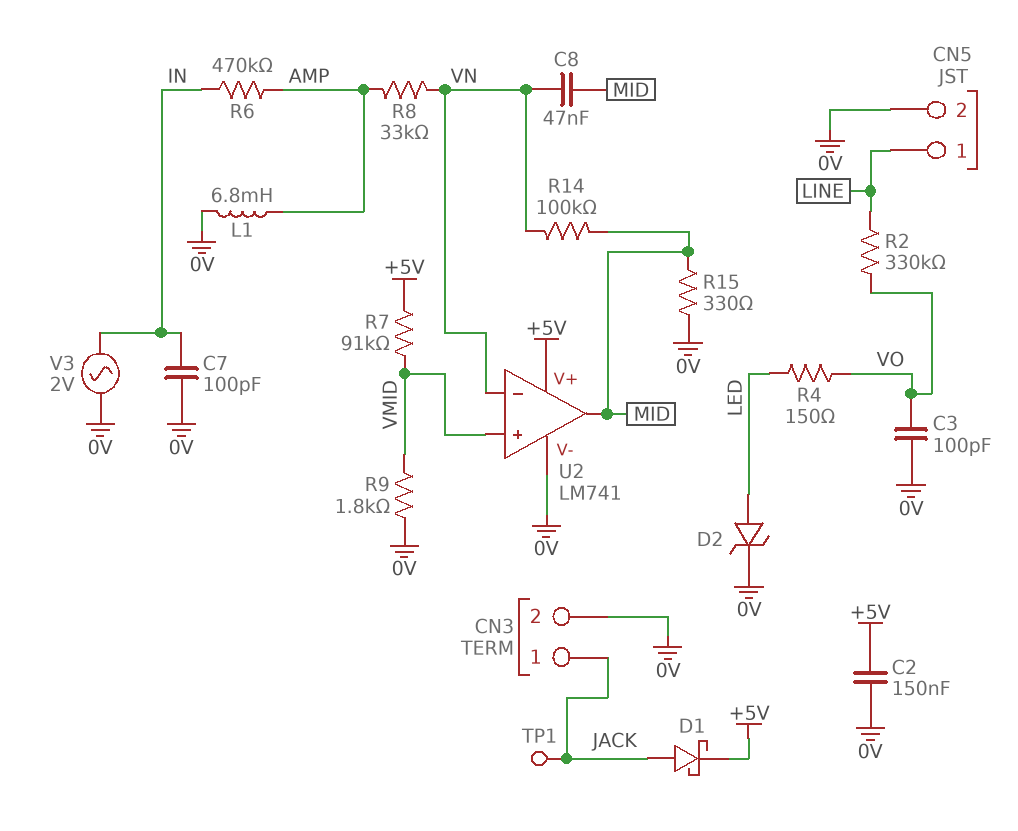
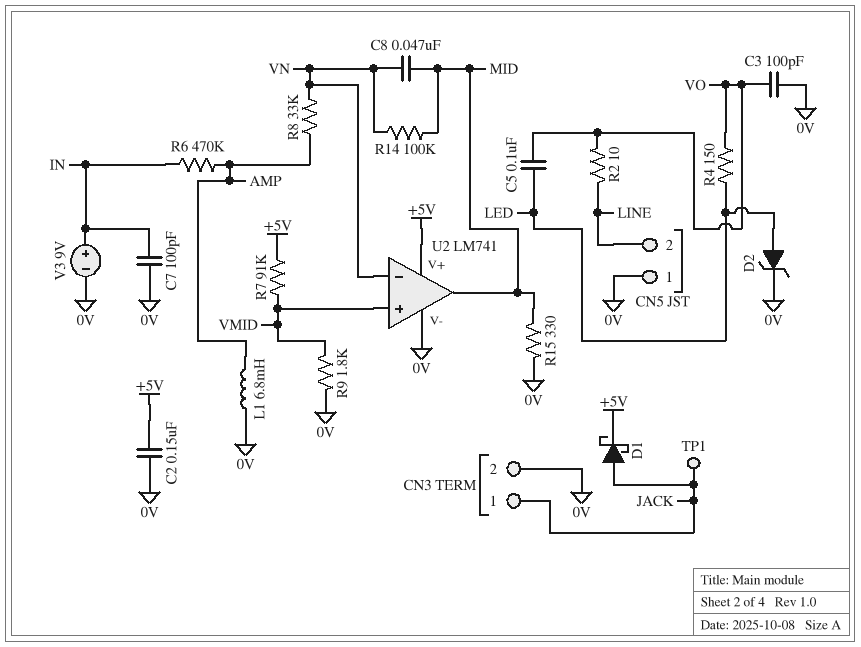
C5: none -> 100nF (LED, VO)
CN5 pin 1: LINE -> 0V
CN5 pin 2: 0V -> LINE
R2: 330k (LINE, VO) -> 10 (LINE, VO)
V3: AC 2V (0V, IN) -> 9V (plus IN, minus 0V)

